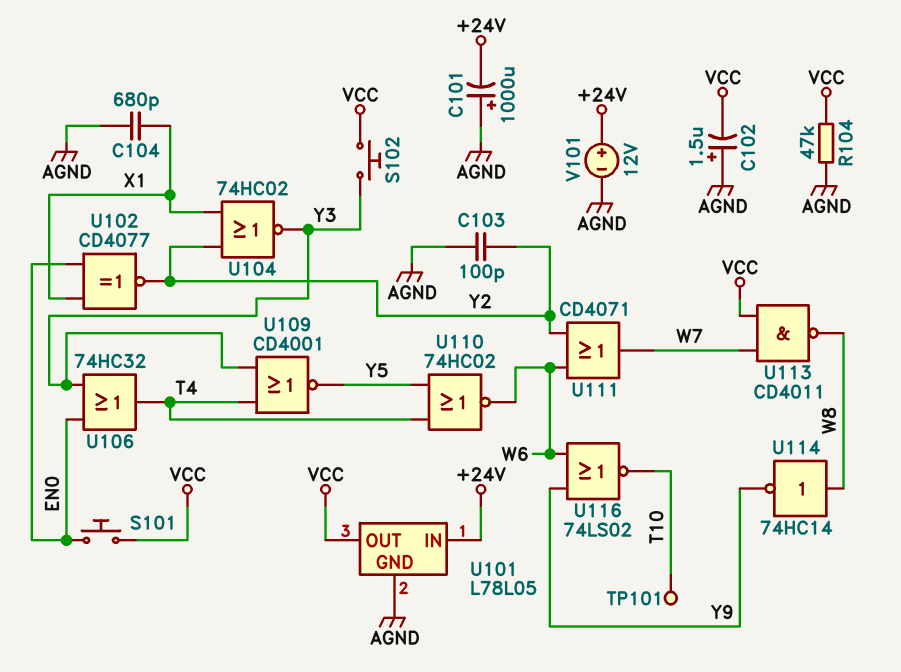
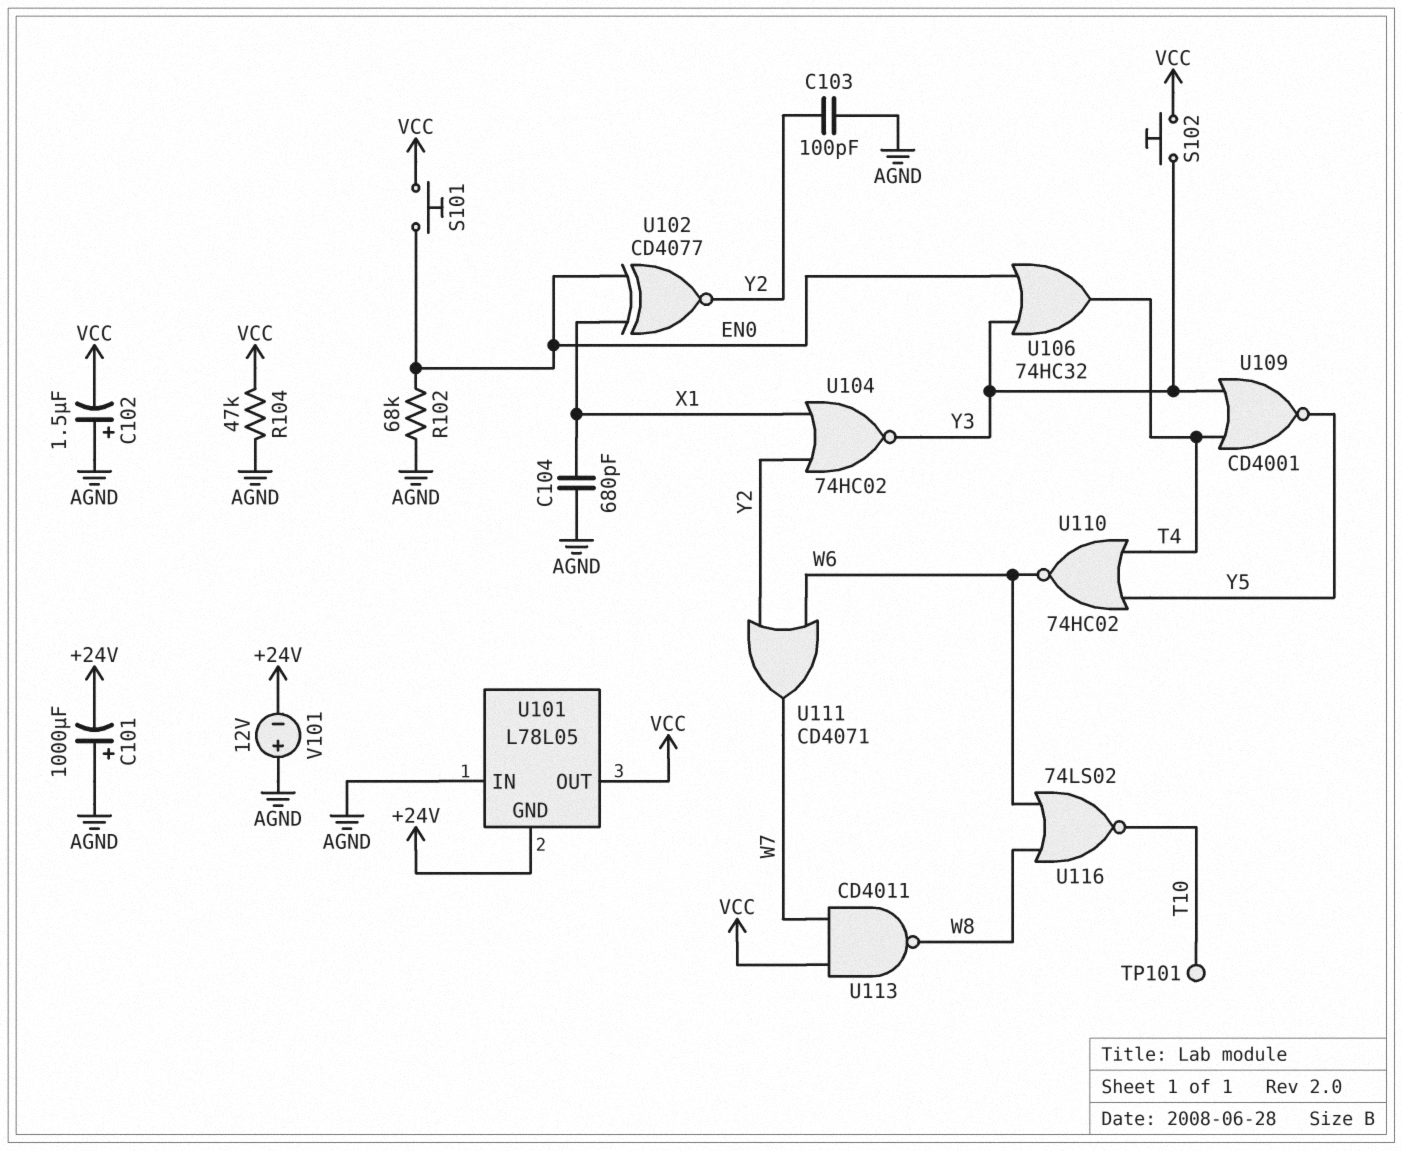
R102: none -> 68k (AGND, EN0)
U101 pin GND: AGND -> +24V
U101 pin IN: +24V -> AGND
U114: NOT 74HC14 (in W8, out Y9) -> none
U116: NOR 74LS02 (in W6, in Y9, out T10) -> NOR 74LS02 (in W6, in W8, out T10)
V101: 12V (plus +24V, minus AGND) -> 12V (plus AGND, minus +24V)

